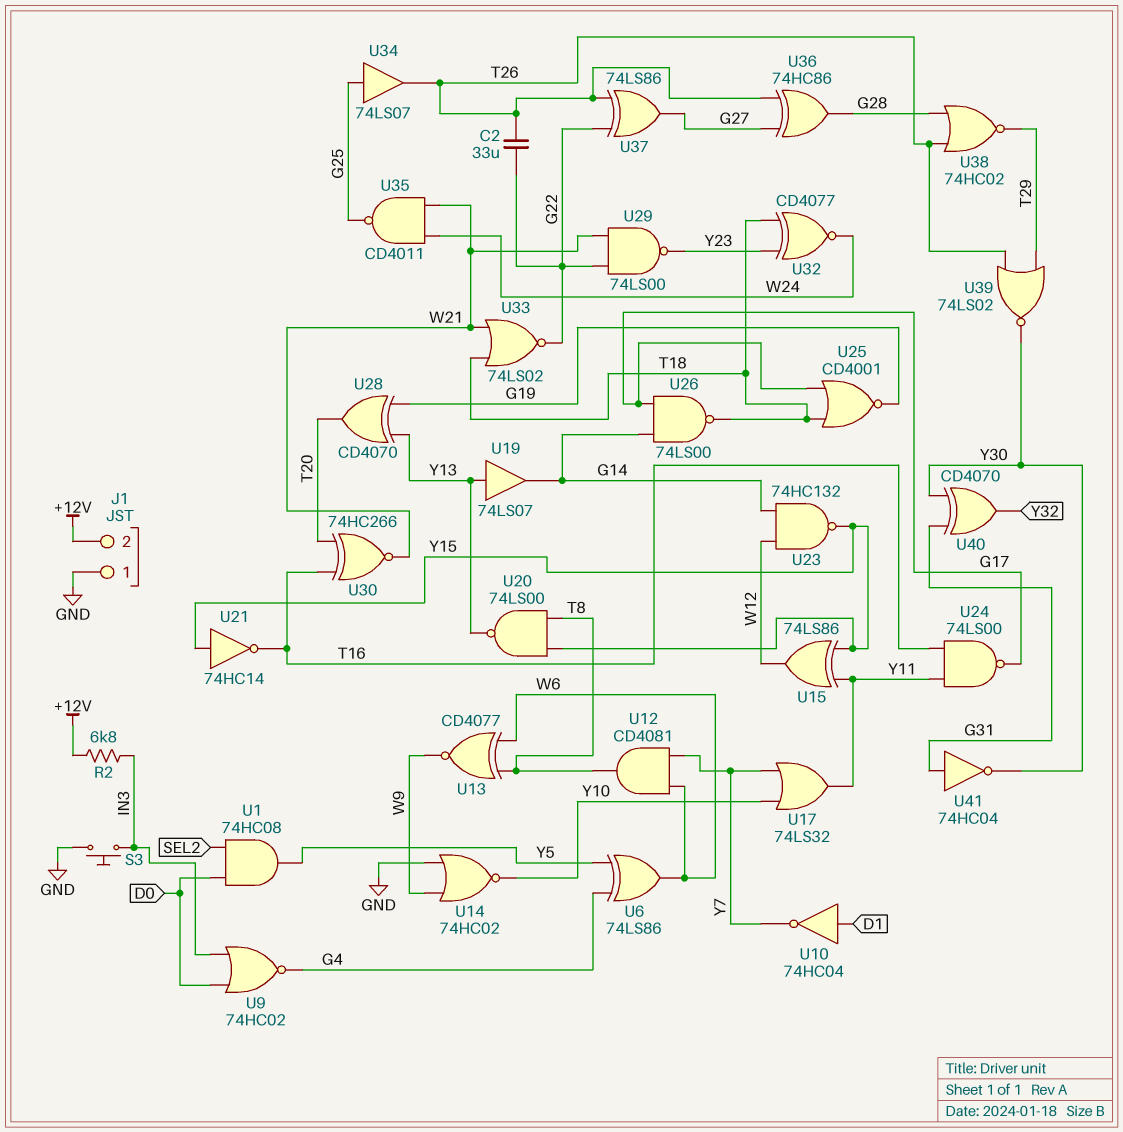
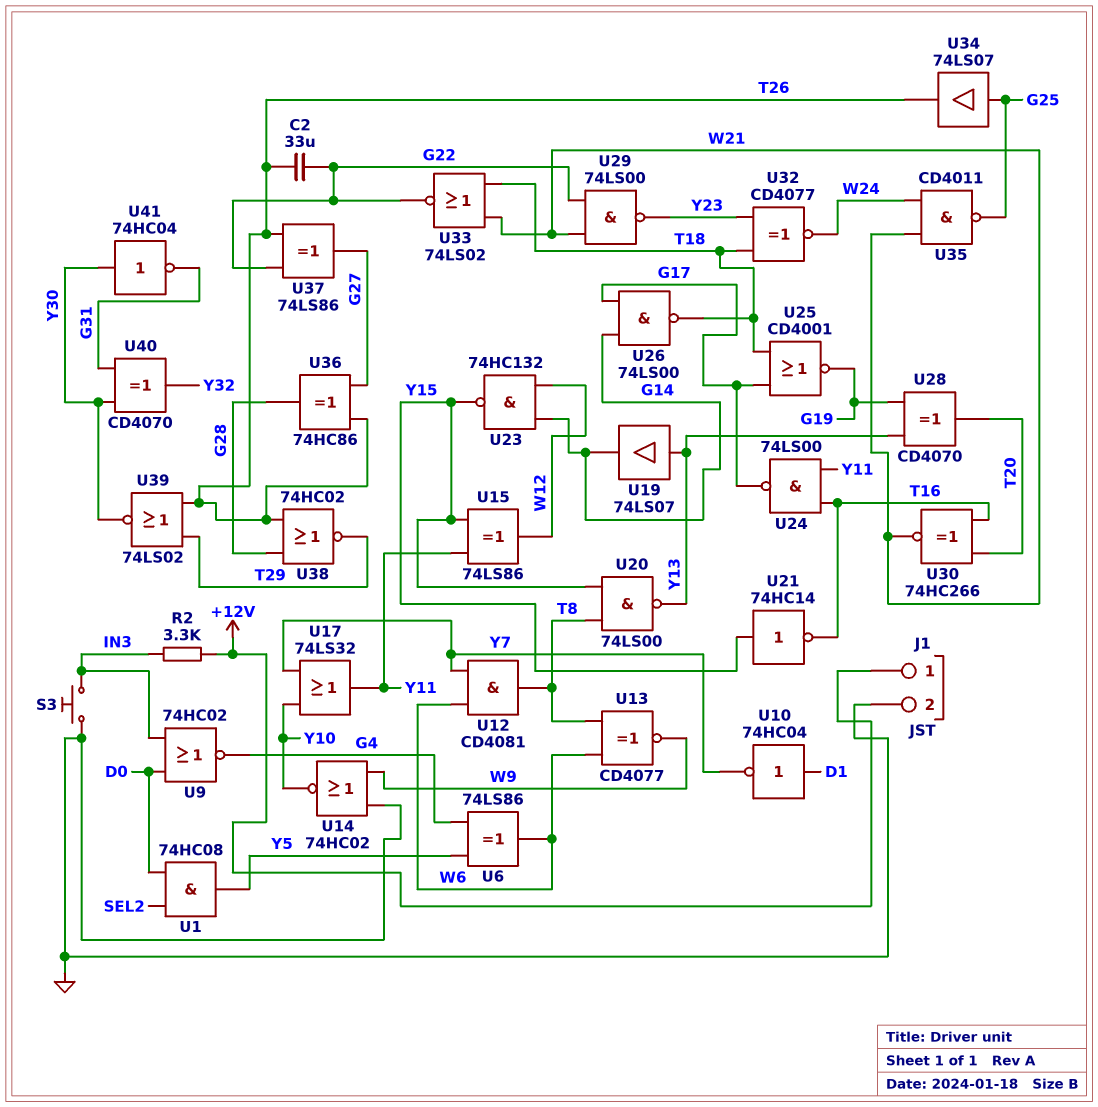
J1 pin 1: GND -> +12V
J1 pin 2: +12V -> GND
R2: 6.8k (+12V, IN3) -> 3.3k (+12V, IN3)
U41: NOT 74HC04 (in G31, out Y30) -> NOT 74HC04 (in Y30, out G31)

